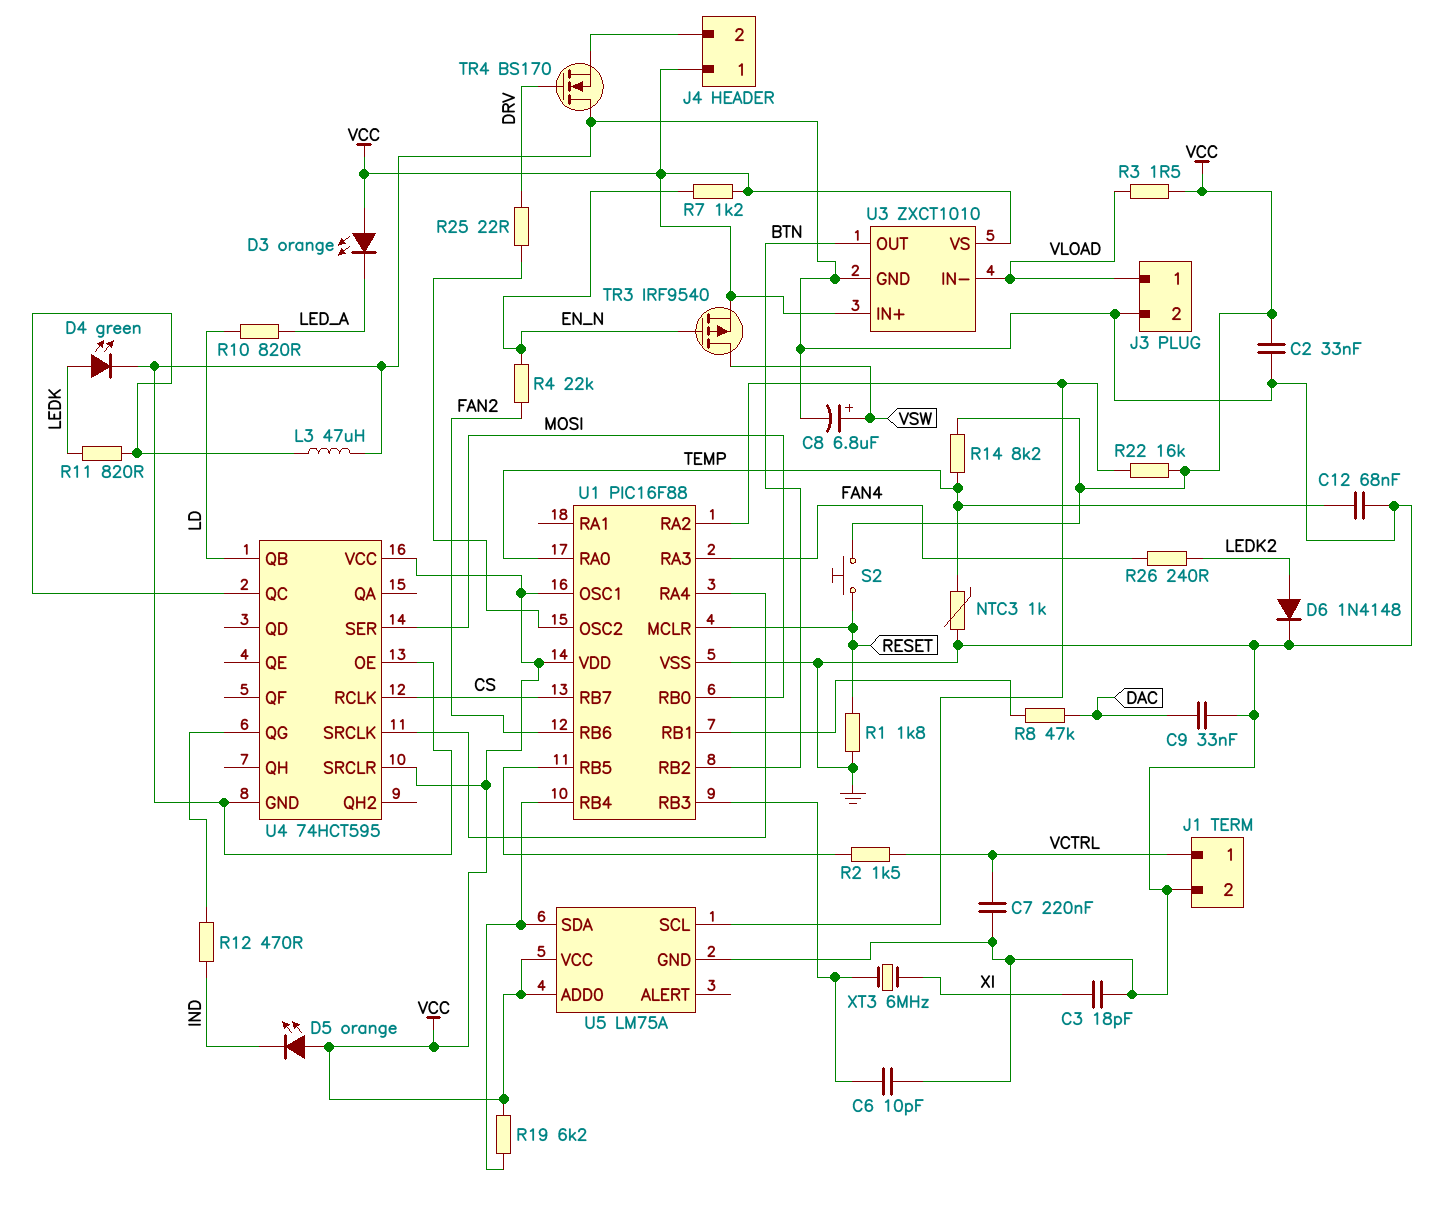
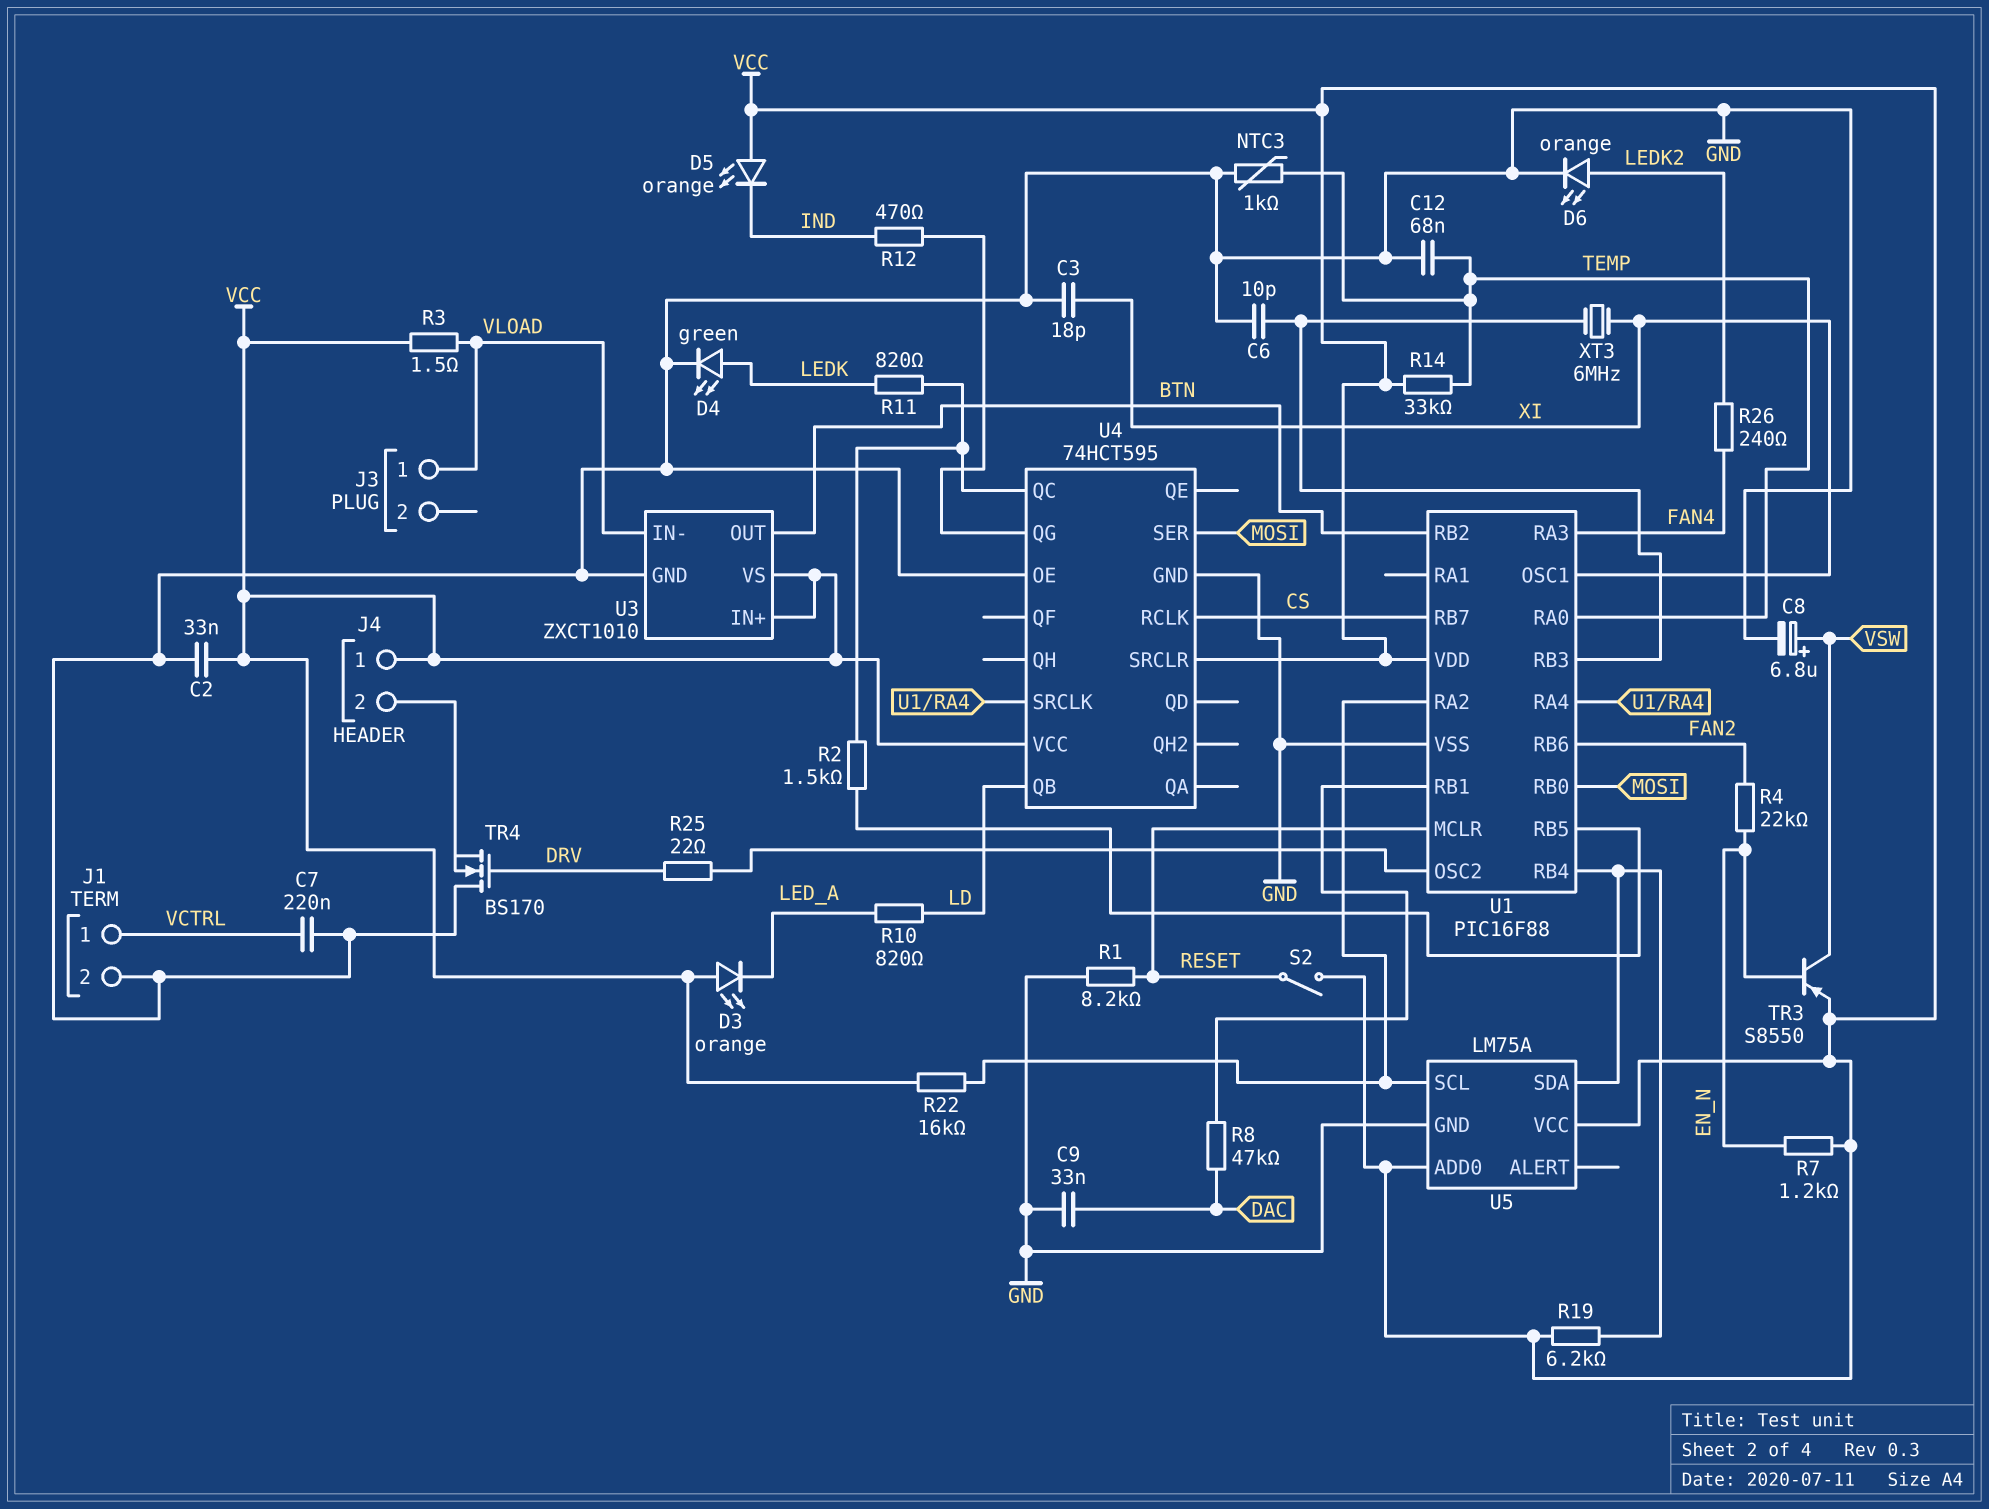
D6: diode 1N4148 (A LEDK2, K GND) -> LED orange (A LEDK2, K GND)
J3 pin 2: GND -> none
L3: 47uH (GND, U4/QC) -> none
R1: 1.8k (GND, RESET) -> 8.2k (GND, RESET)
R2: 1.5k (U1/RB5, VCTRL) -> 1.5k (U1/RB5, U4/QC)
R14: 8.2k (TEMP, VCC) -> 33k (TEMP, VCC)
S2: button (RESET, VCC) -> switch (RESET, VCC)
TR3: PMOS IRF9540 (G EN_N, D VSW, S VCC) -> PNP S8550 (B EN_N, C VSW, E VCC)
U1 pin OSC1: VCC -> XI

